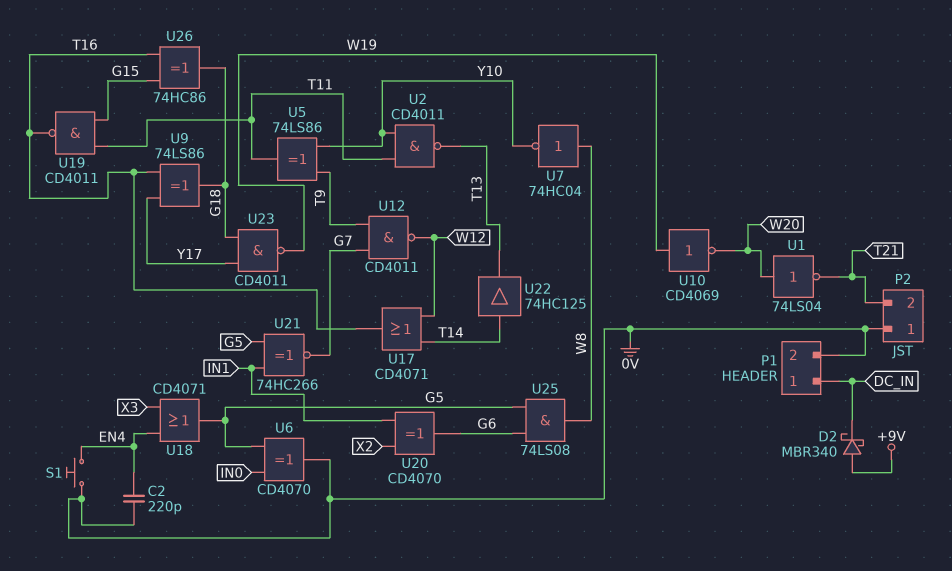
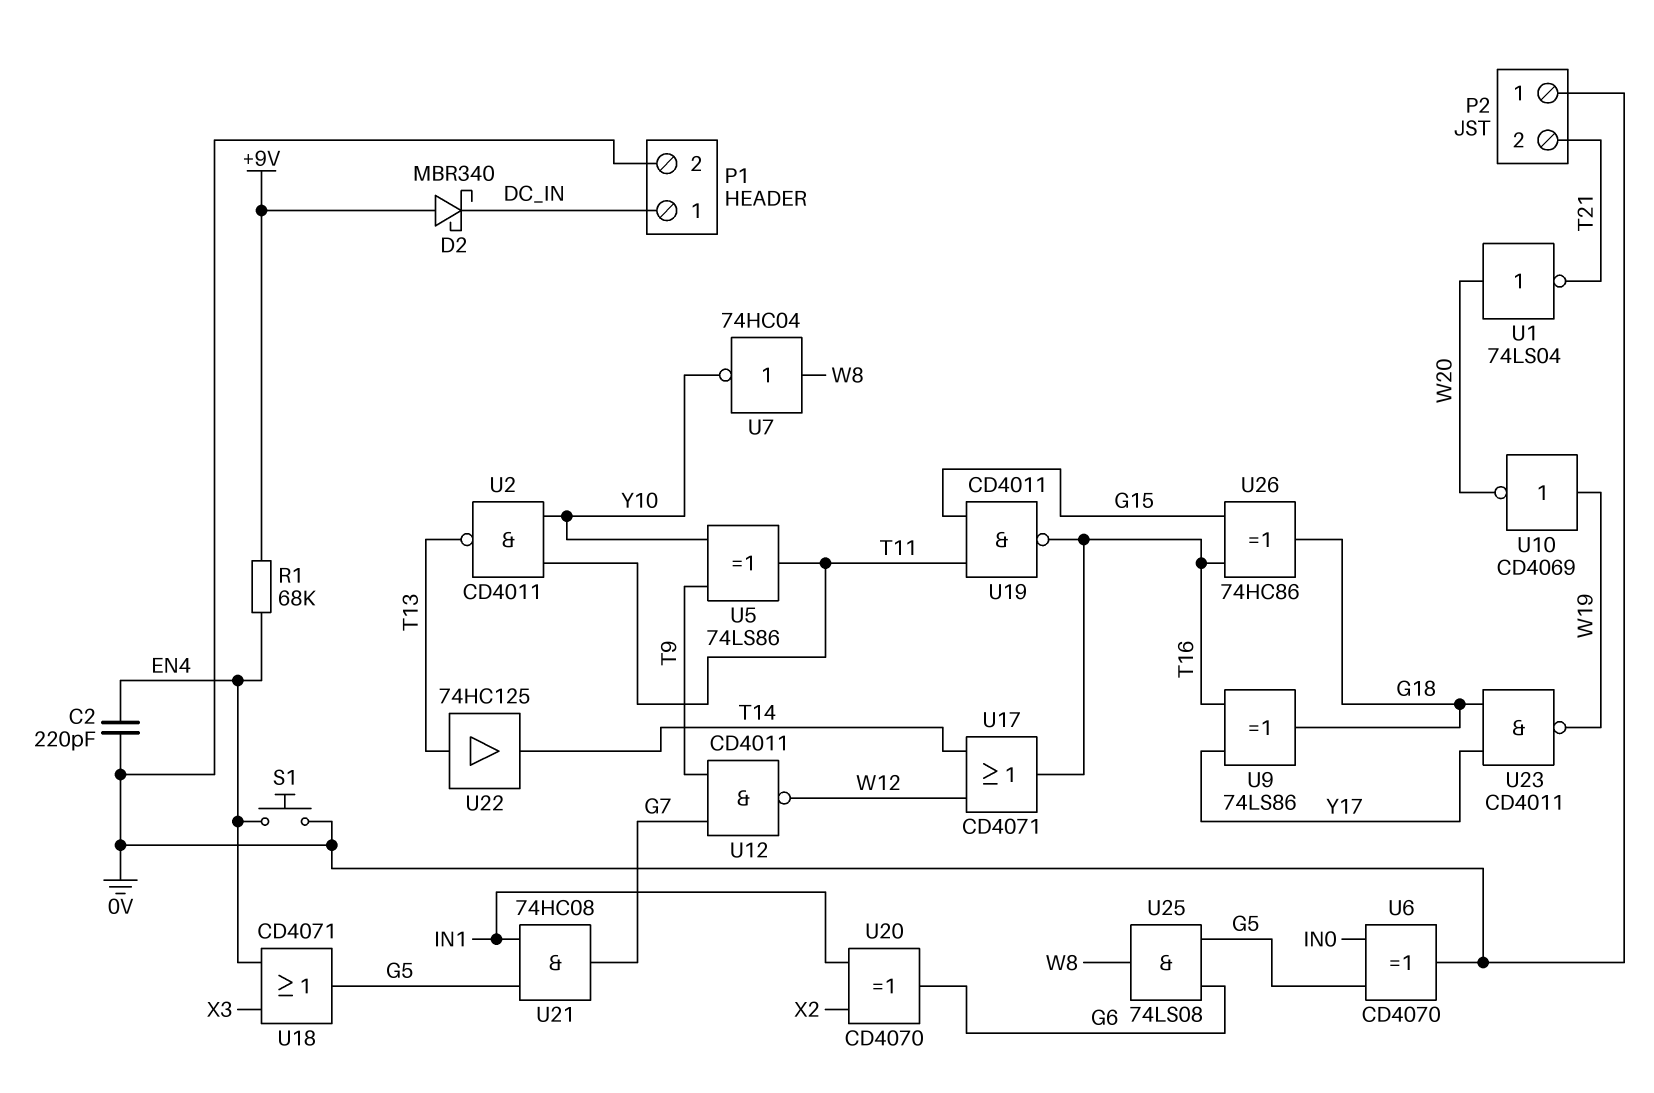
R1: none -> 68k (+9V, EN4)
U21: XNOR 74HC266 (in G5, in IN1, out G7) -> AND 74HC08 (in G5, in IN1, out G7)
U22: buffer 74HC125 (in T14, out T13) -> buffer 74HC125 (in T13, out T14)

